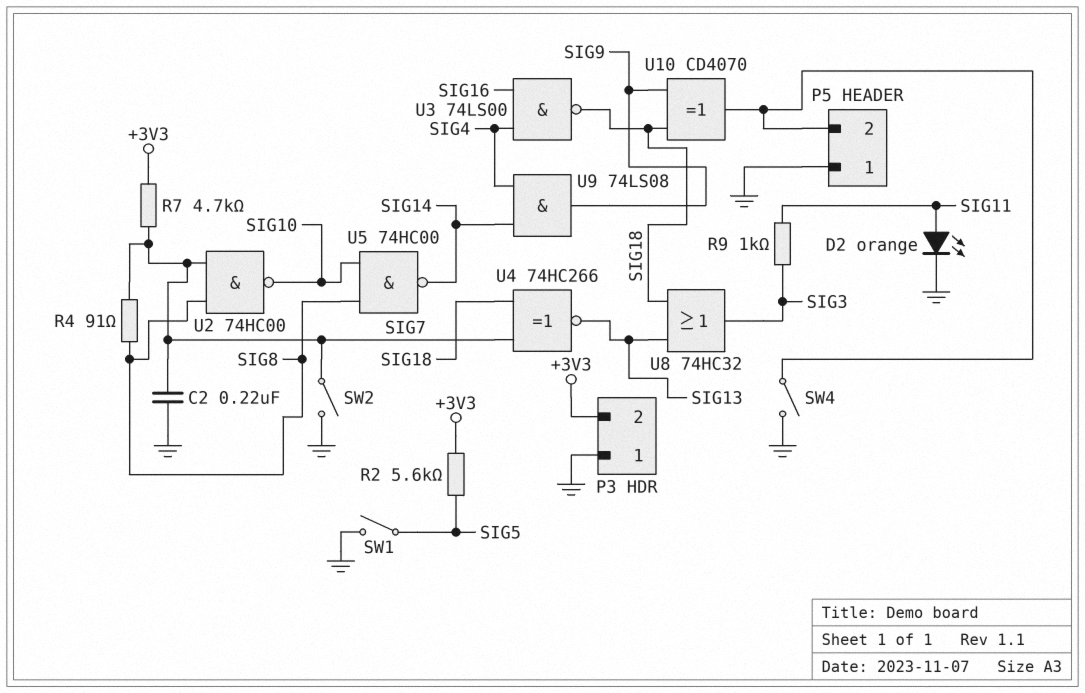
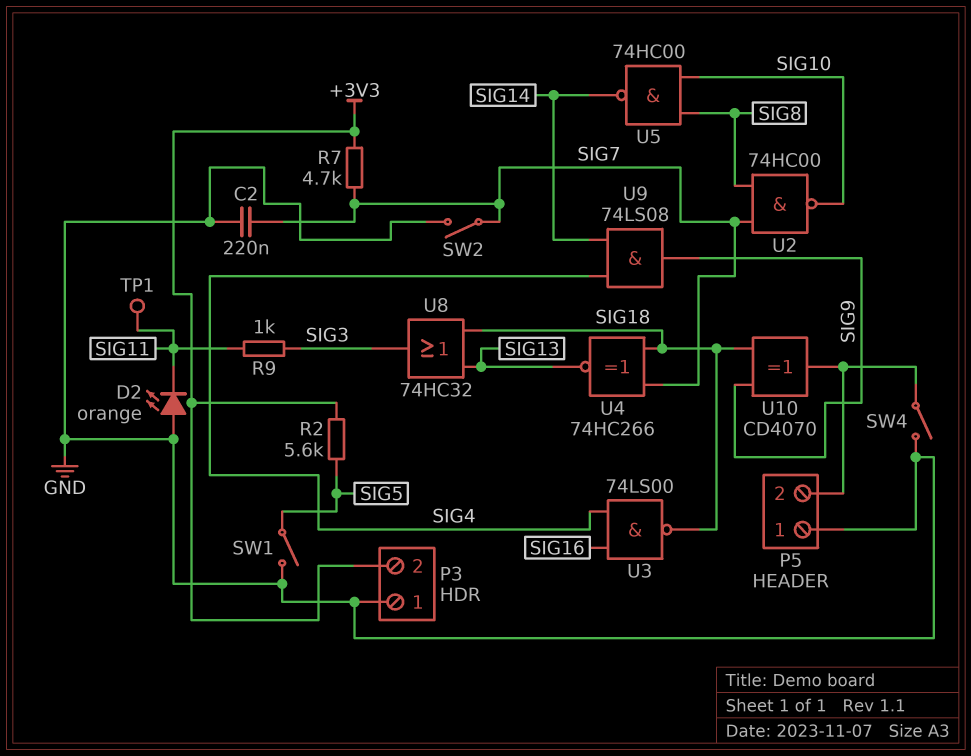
D2: LED orange (A SIG11, K GND) -> LED orange (A GND, K SIG11)
R4: 91 (SIG7, SIG8) -> none
TP1: none -> test point (SIG11)

